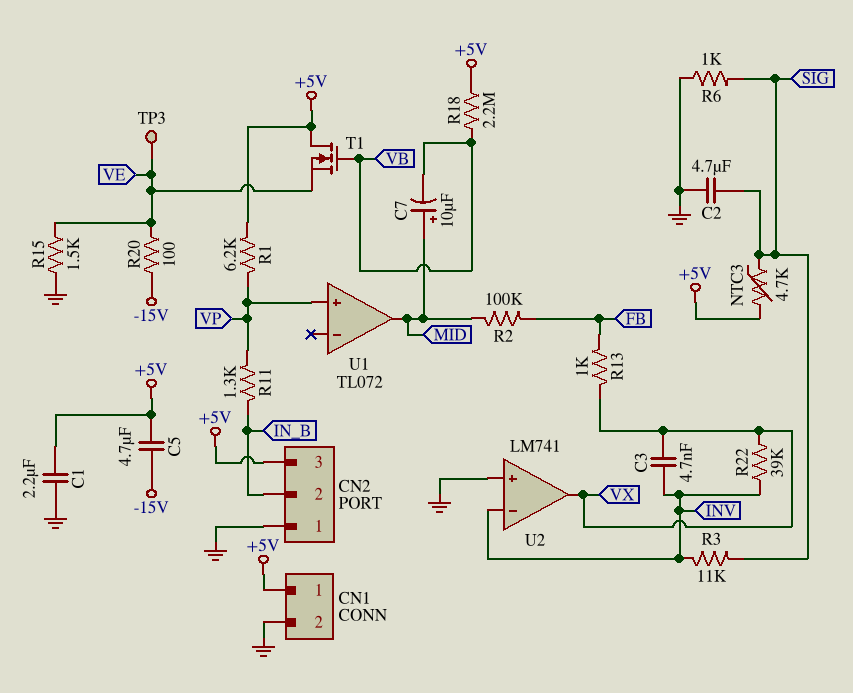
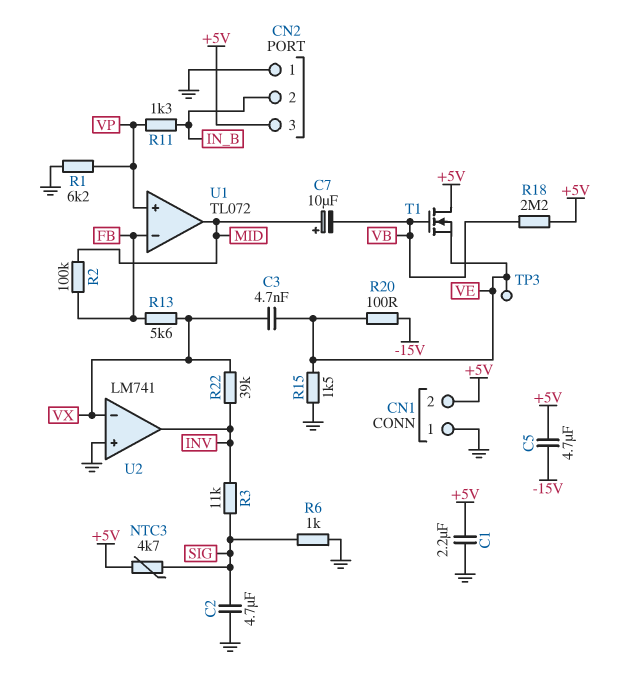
C3: 4.7nF (INV, VX) -> 4.7nF (VE, VX)
CN1 pin 1: +5V -> GND
CN1 pin 2: GND -> +5V
R1: 6.2k (+5V, VP) -> 6.2k (GND, VP)
R13: 1k (FB, VX) -> 5.6k (FB, VX)
U1 pin in-: none -> FB
U2 pin in-: INV -> VX
U2 pin out: VX -> INV

